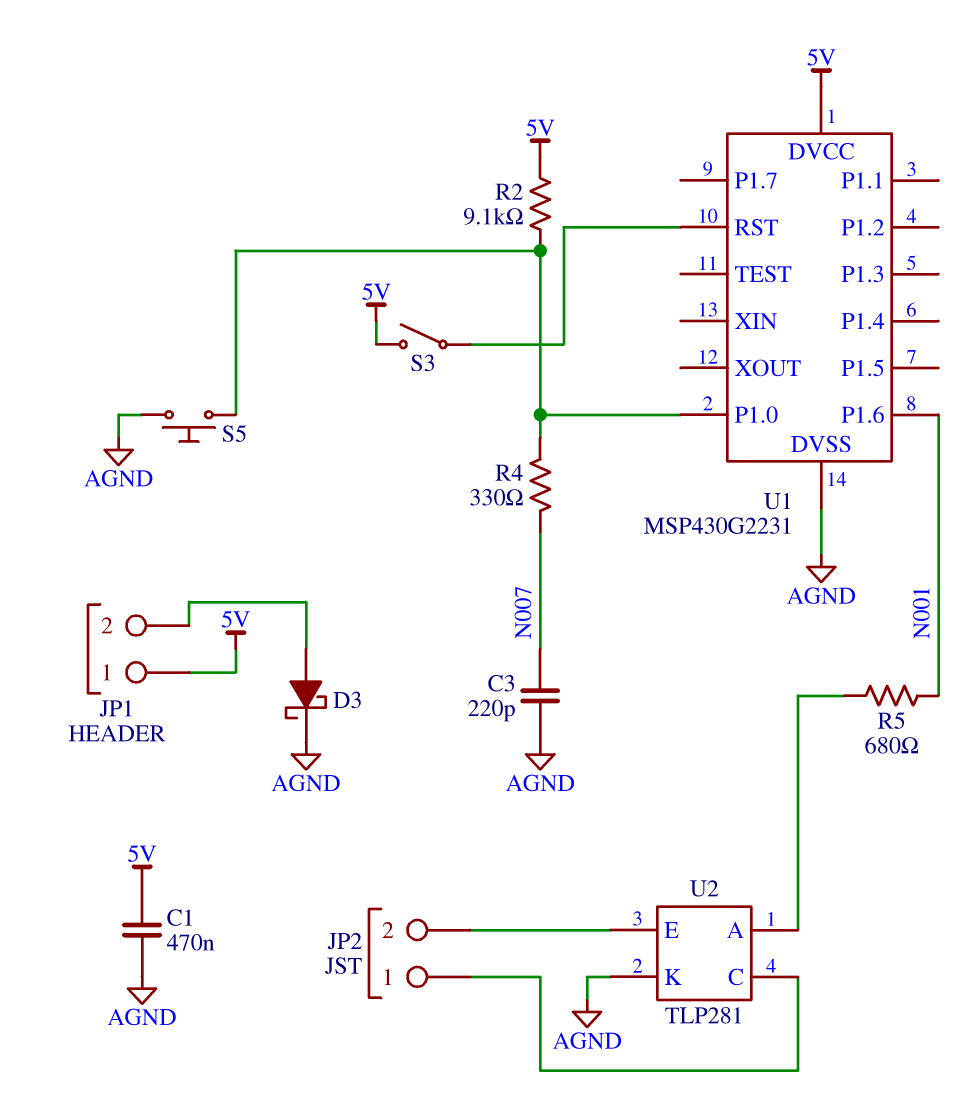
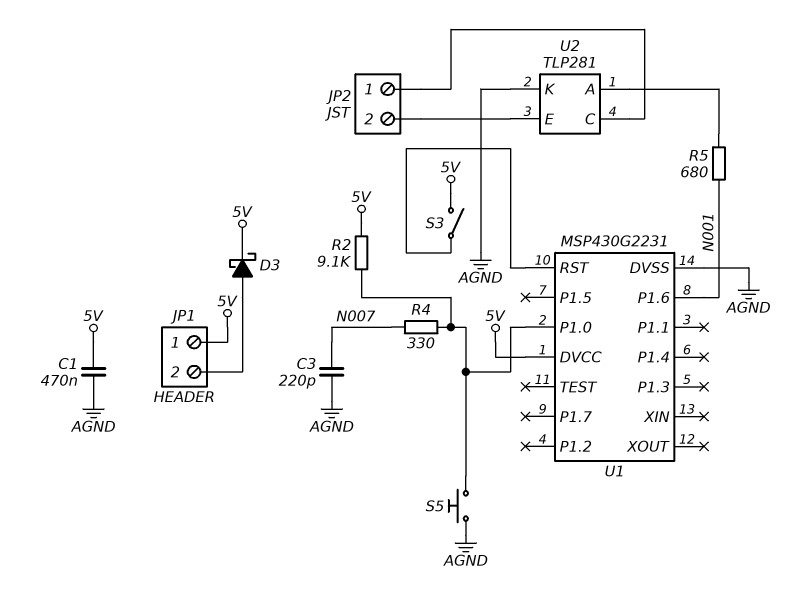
D3: schottky (A JP1/2, K AGND) -> schottky (A JP1/2, K 5V)

